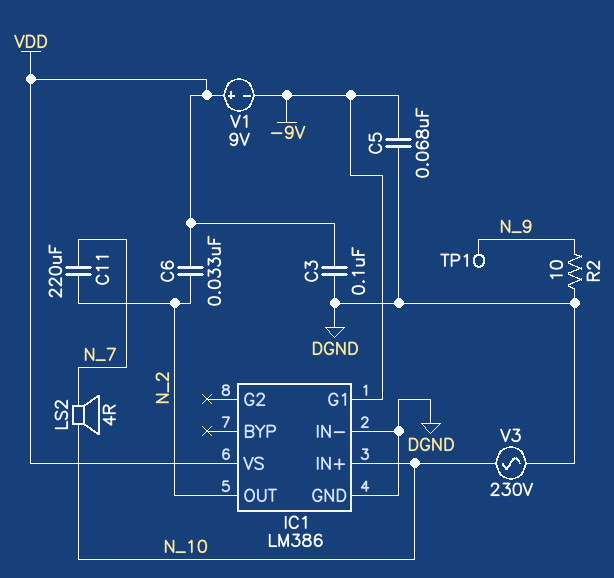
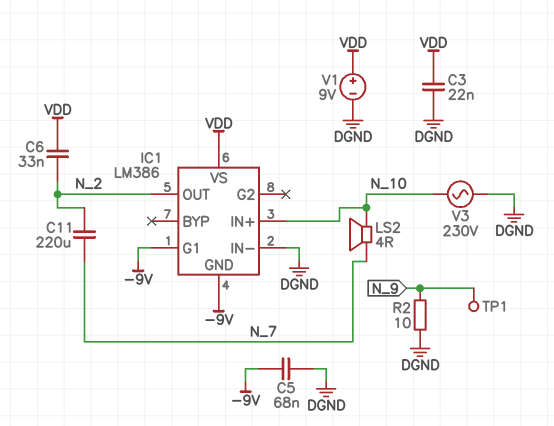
C3: 100nF (DGND, VDD) -> 22nF (DGND, VDD)
IC1 pin GND: DGND -> -9V
V1: 9V (plus VDD, minus -9V) -> 9V (plus VDD, minus DGND)

